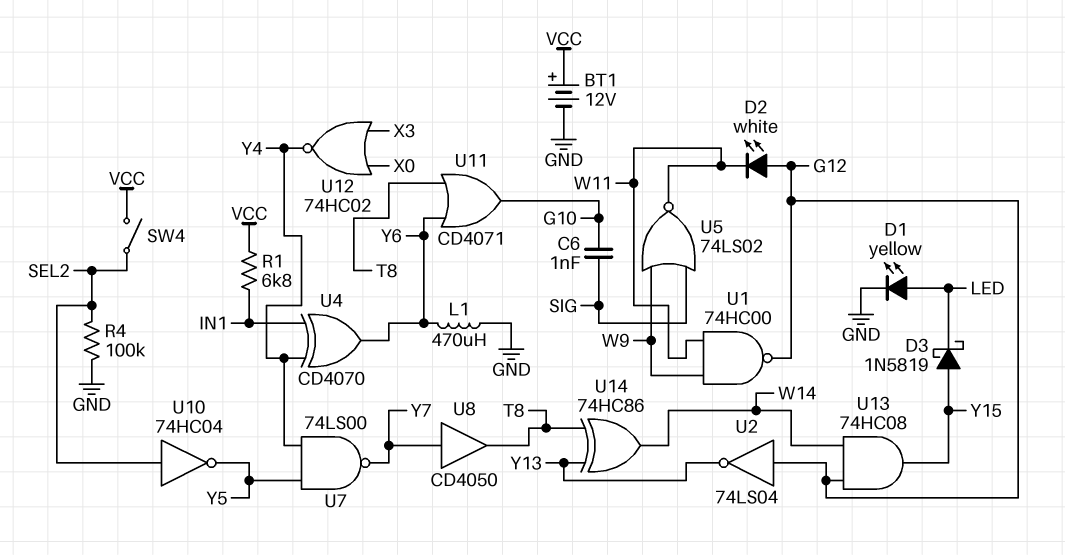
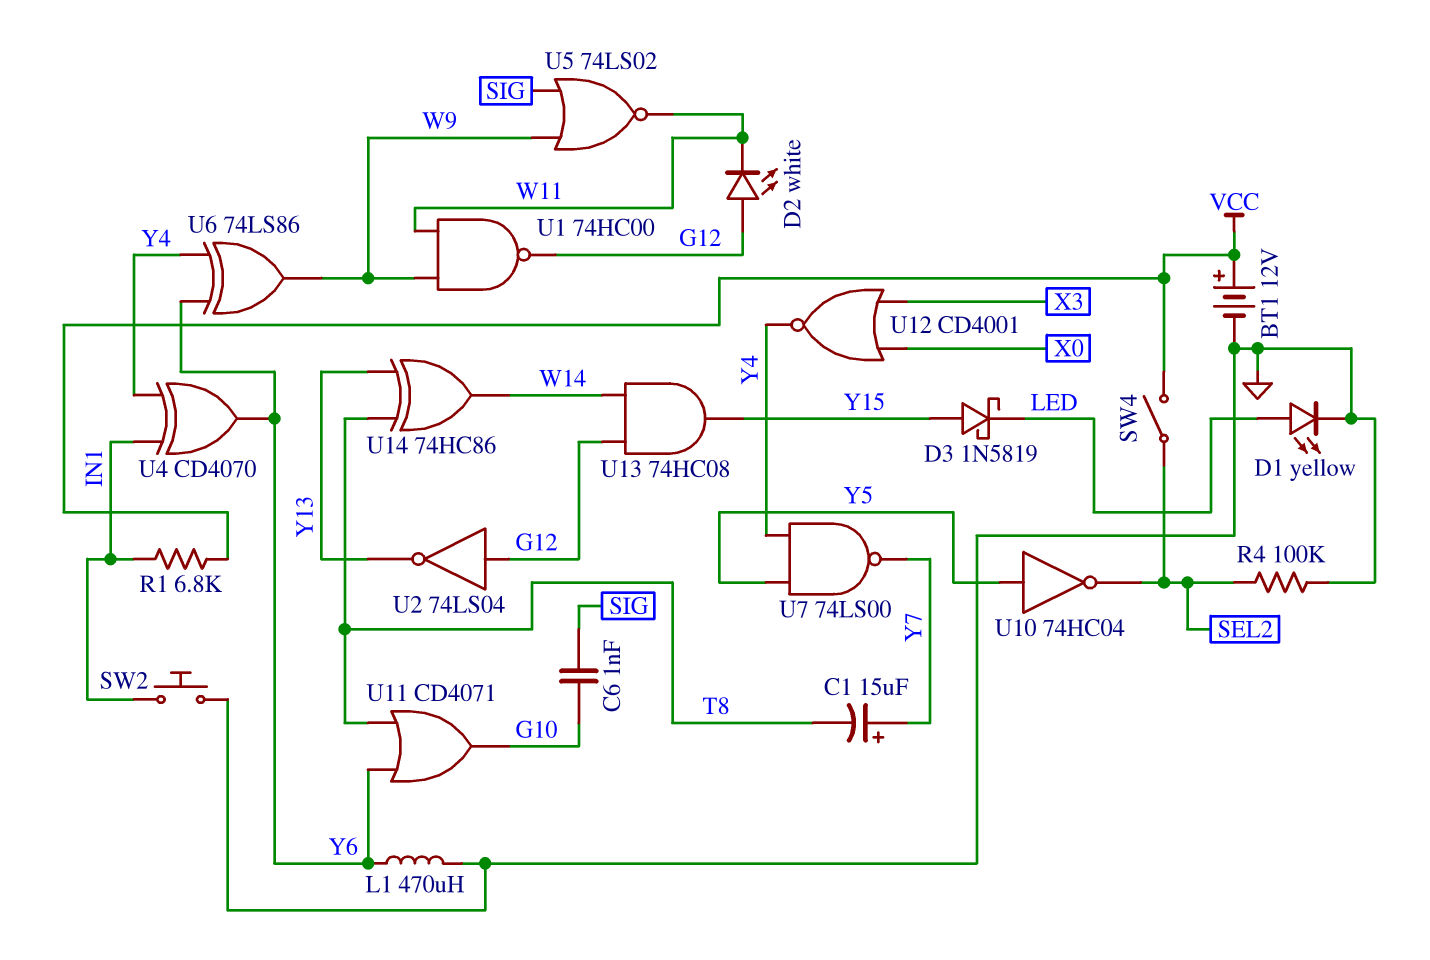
C1: none -> 15uF (plus Y7, minus T8)
SW2: none -> button (GND, IN1)
U6: none -> XOR 74LS86 (in Y4, in Y6, out W9)
U8: buffer CD4050 (in Y7, out T8) -> none
U10: NOT 74HC04 (in SEL2, out Y5) -> NOT 74HC04 (in Y5, out SEL2)
U12: NOR 74HC02 (in X0, in X3, out Y4) -> NOR CD4001 (in X0, in X3, out Y4)

